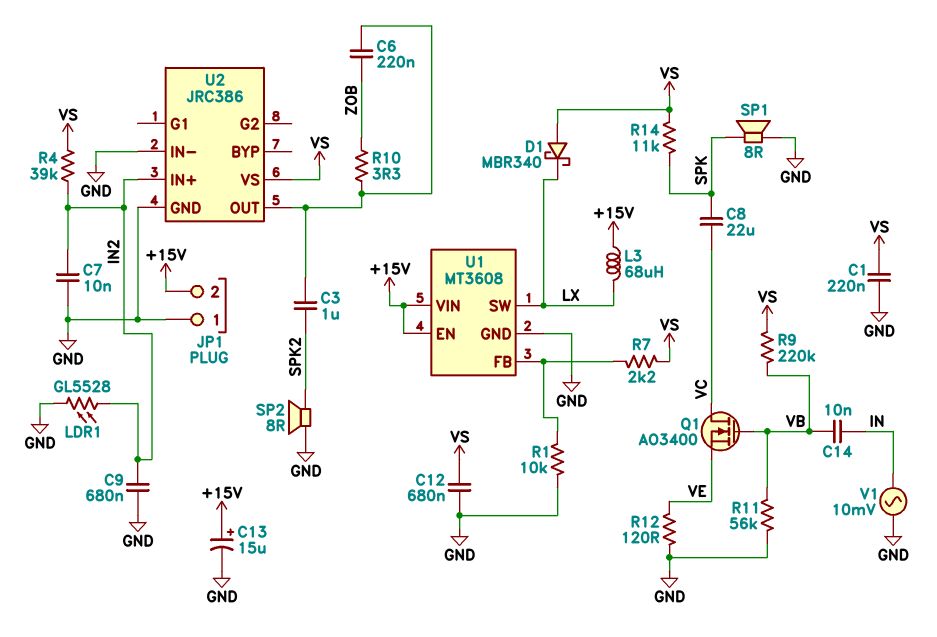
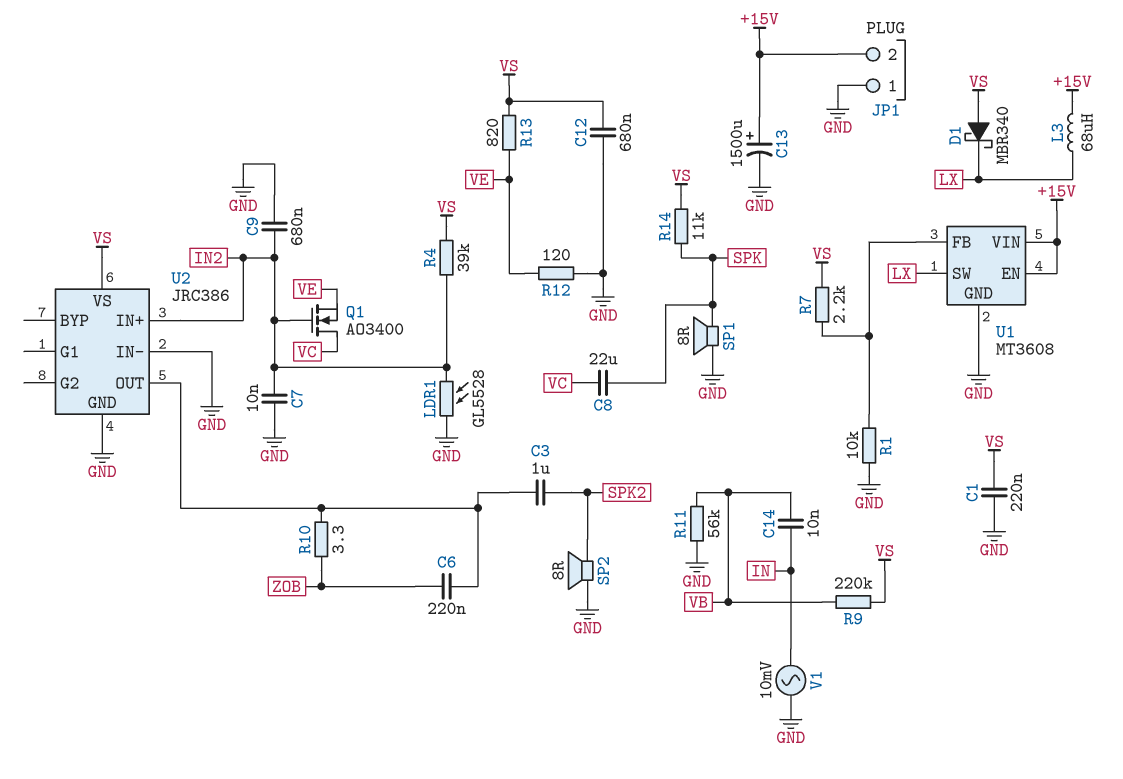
C13: 15uF (plus +15V, minus GND) -> 1500uF (plus +15V, minus GND)
Q1: NMOS AO3400 (G VB, D VC, S VE) -> NMOS AO3400 (G IN2, D VC, S VE)
R13: none -> 820 (VE, VS)

